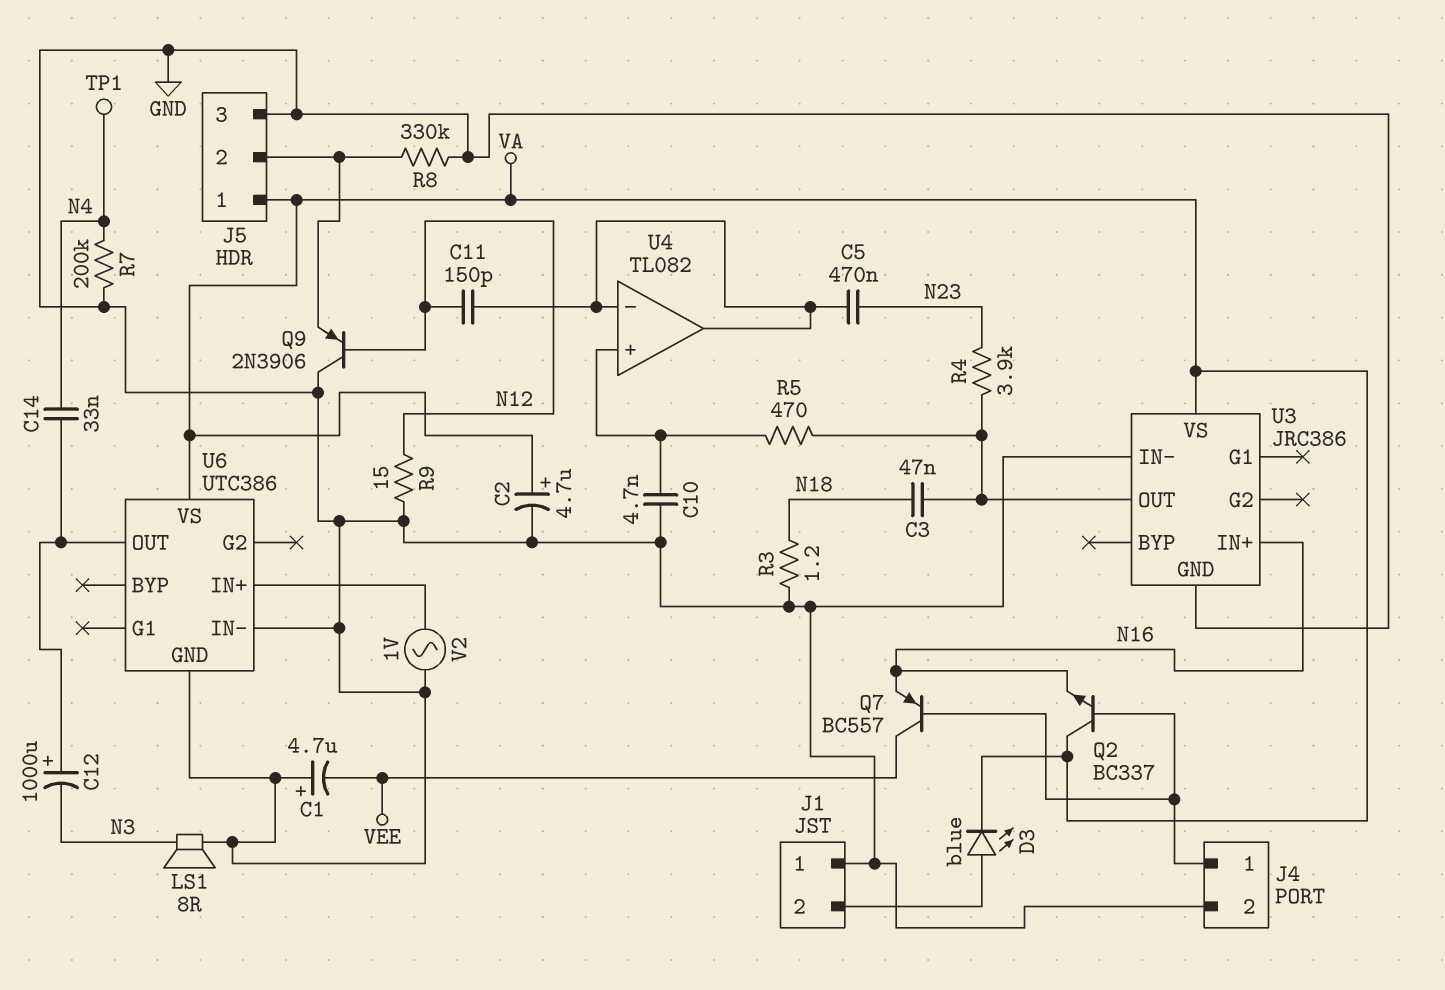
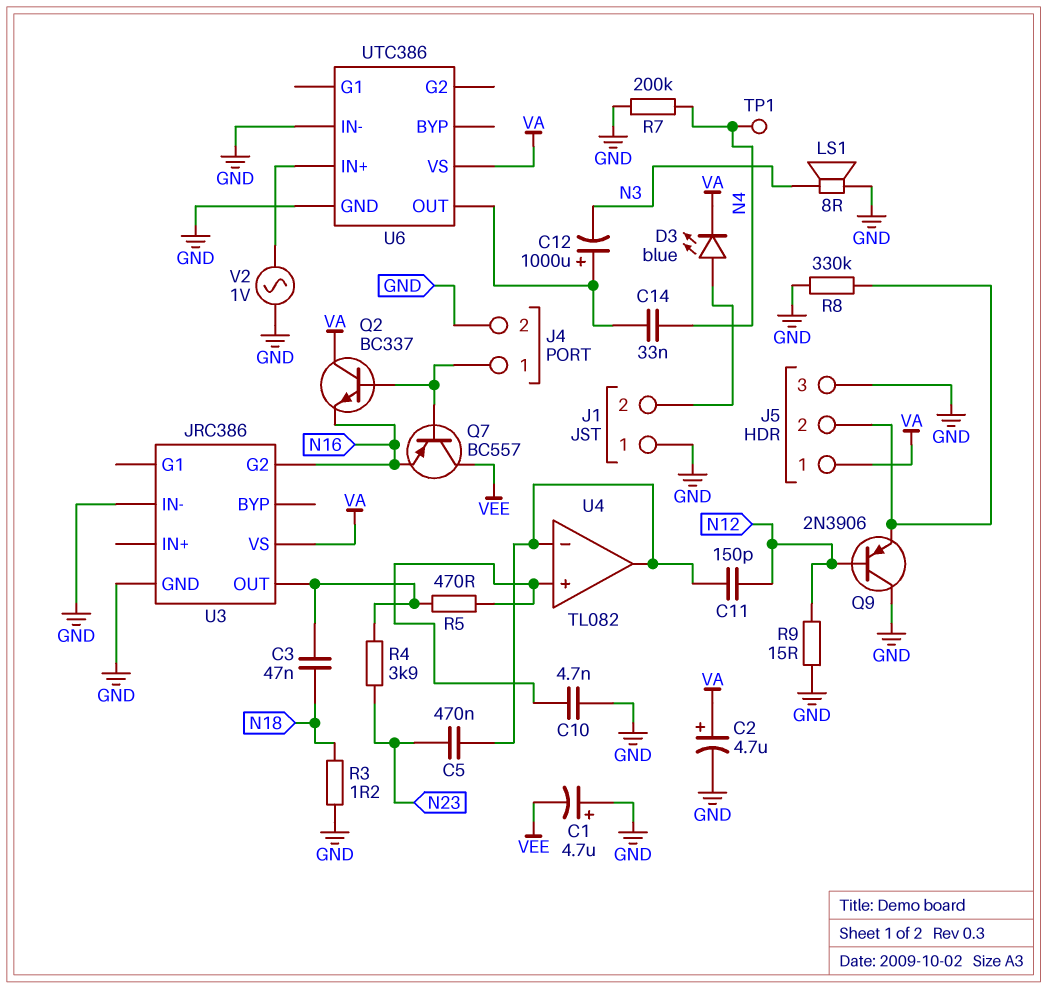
U3 pin G2: none -> N16
U3 pin IN+: N16 -> none

